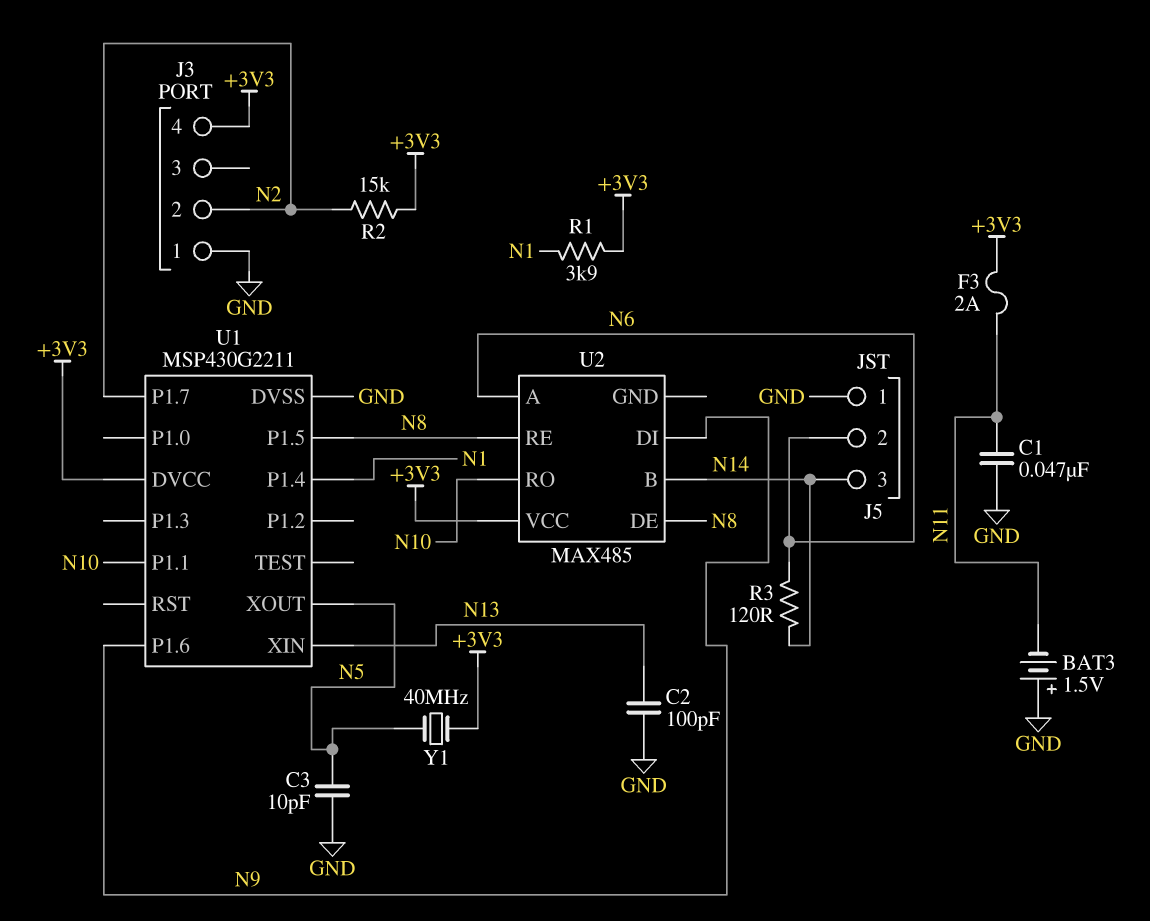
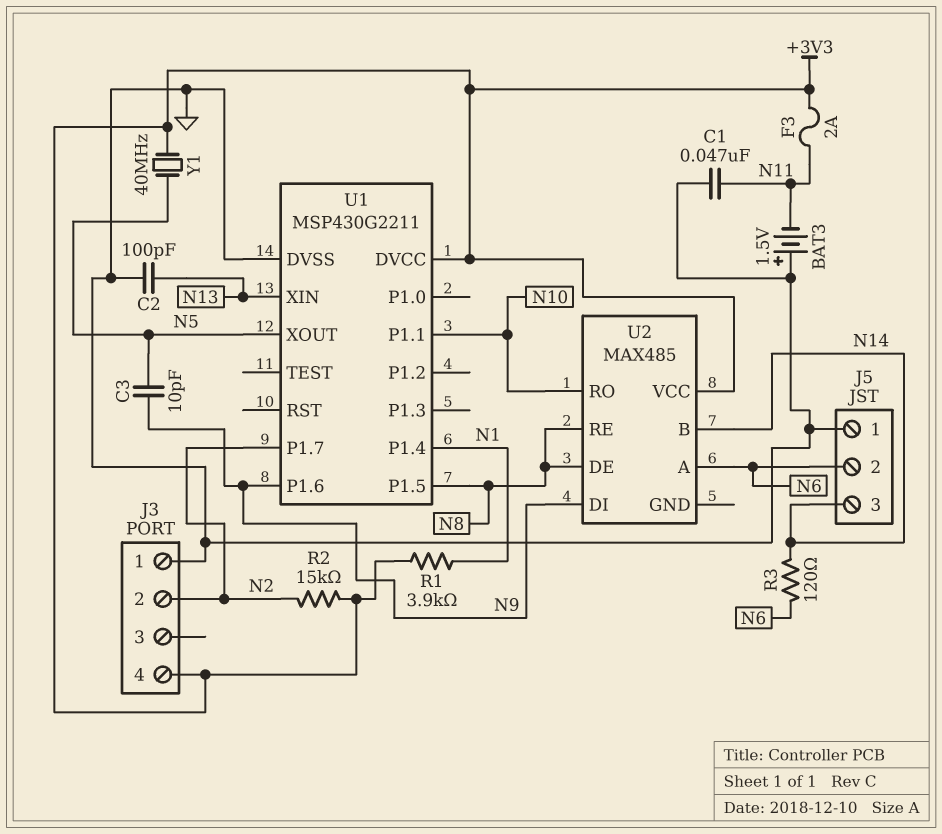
C3: 10pF (GND, N5) -> 10pF (N5, N9)

